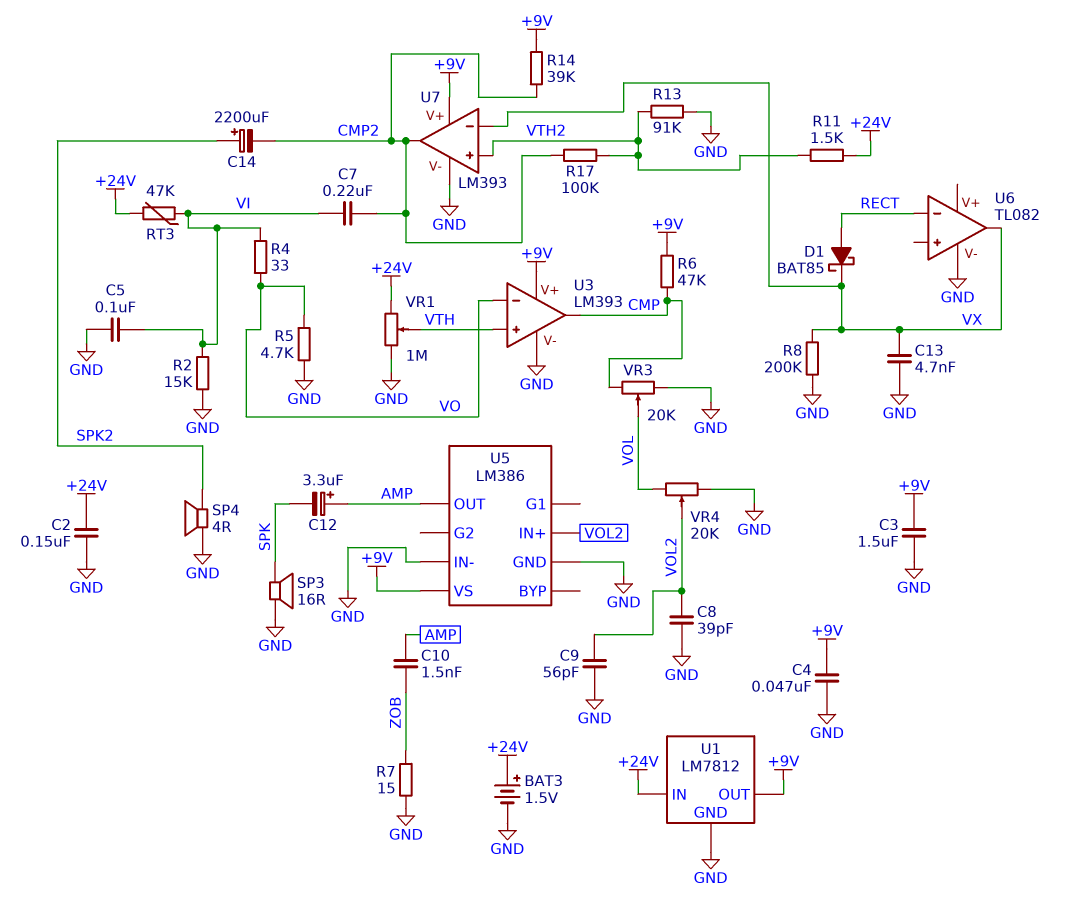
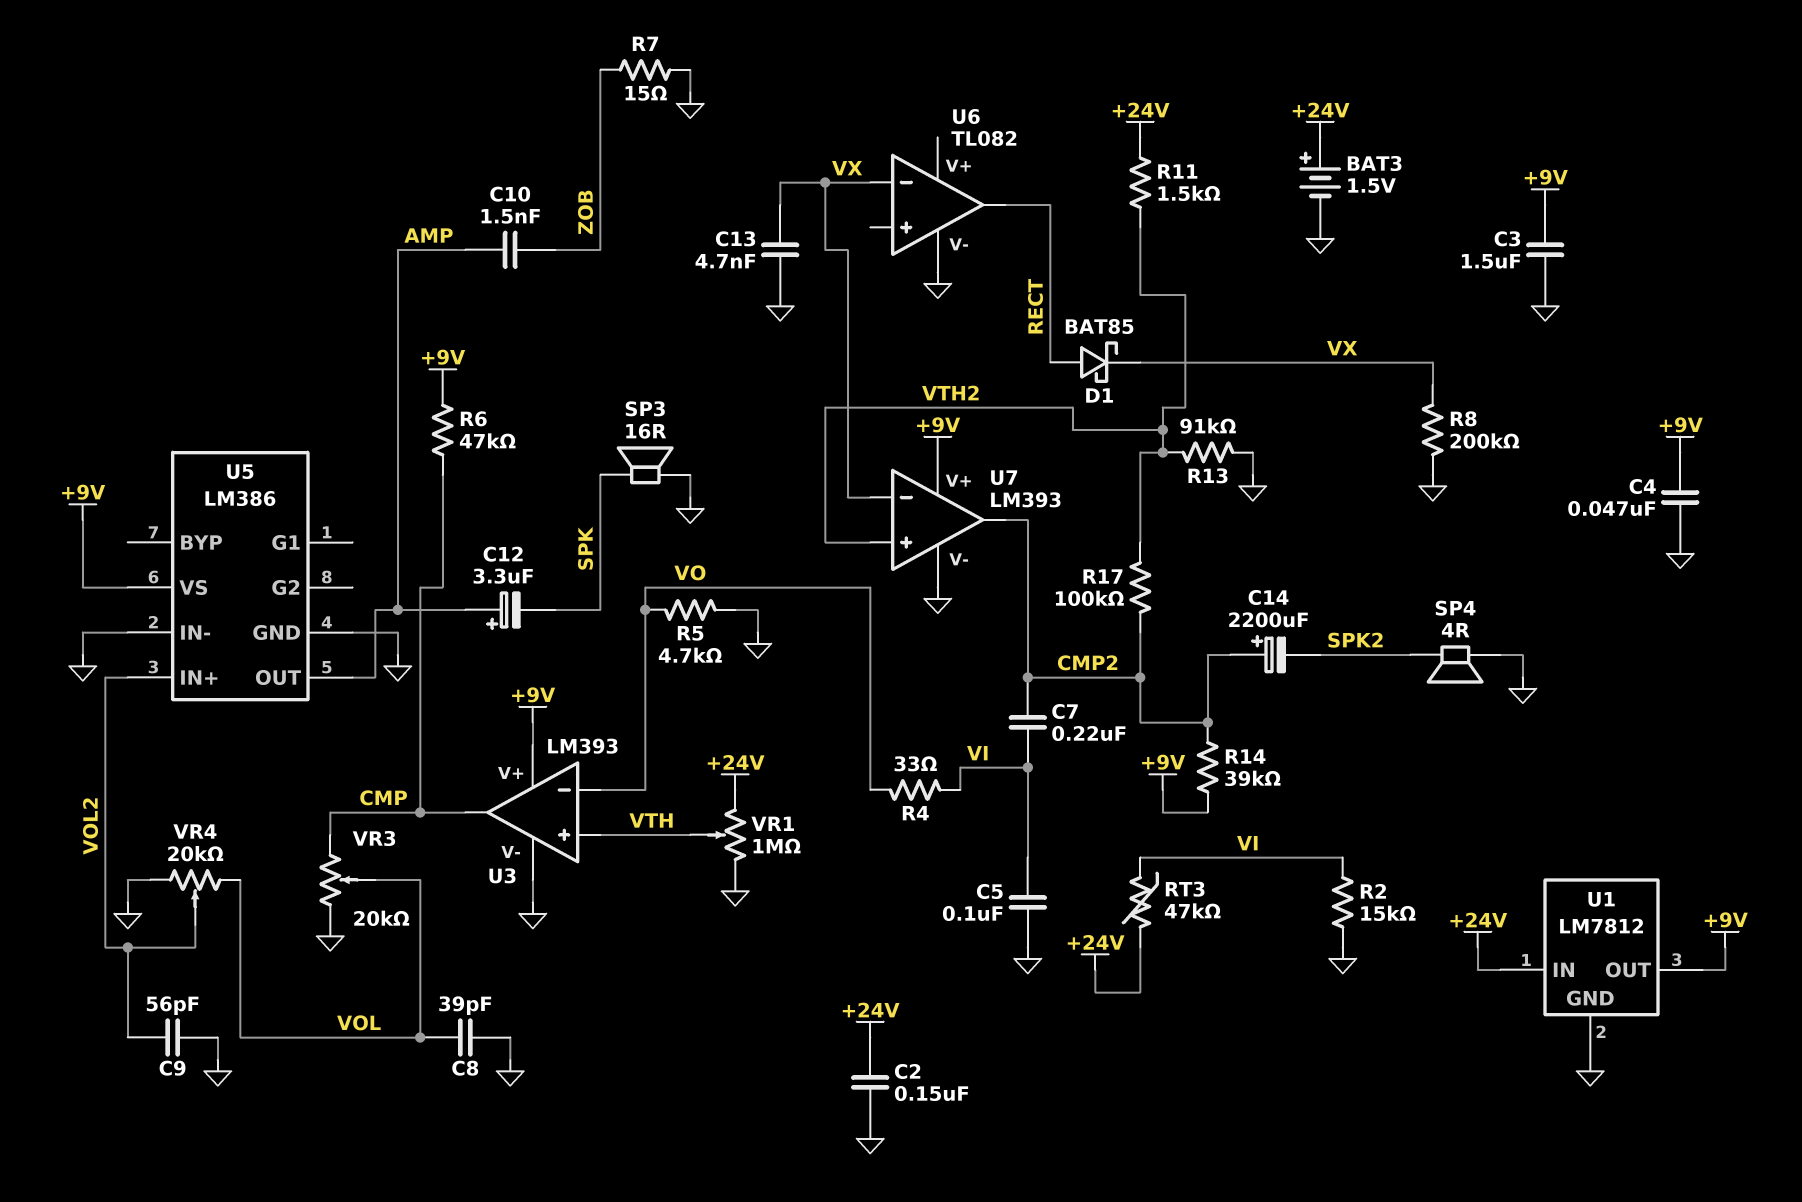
C8: 39pF (GND, VOL2) -> 39pF (GND, VOL)
C14: 2200uF (plus SPK2, minus CMP2) -> 2200uF (plus CMP2, minus SPK2)
U6 pin in-: RECT -> VX
U6 pin out: VX -> RECT

